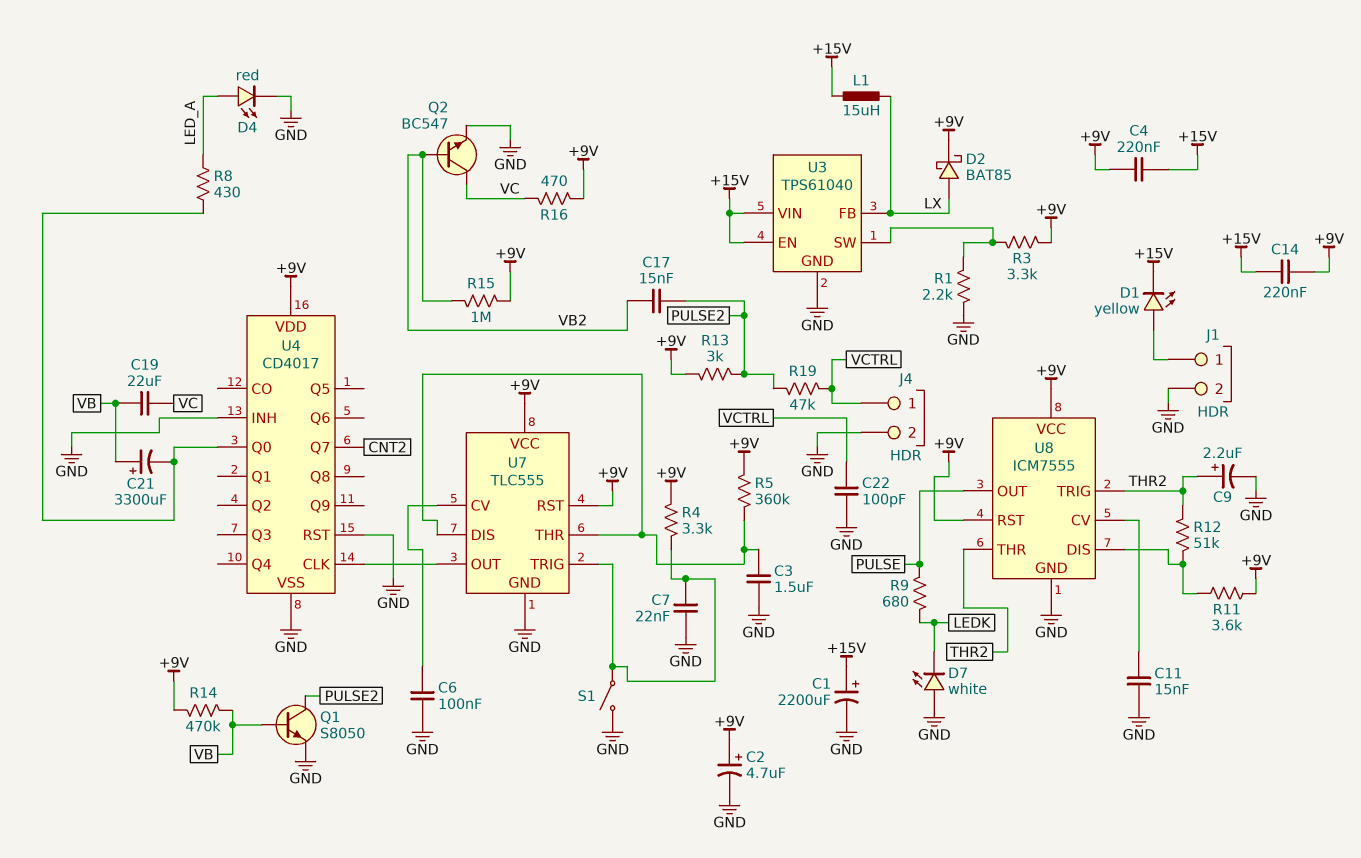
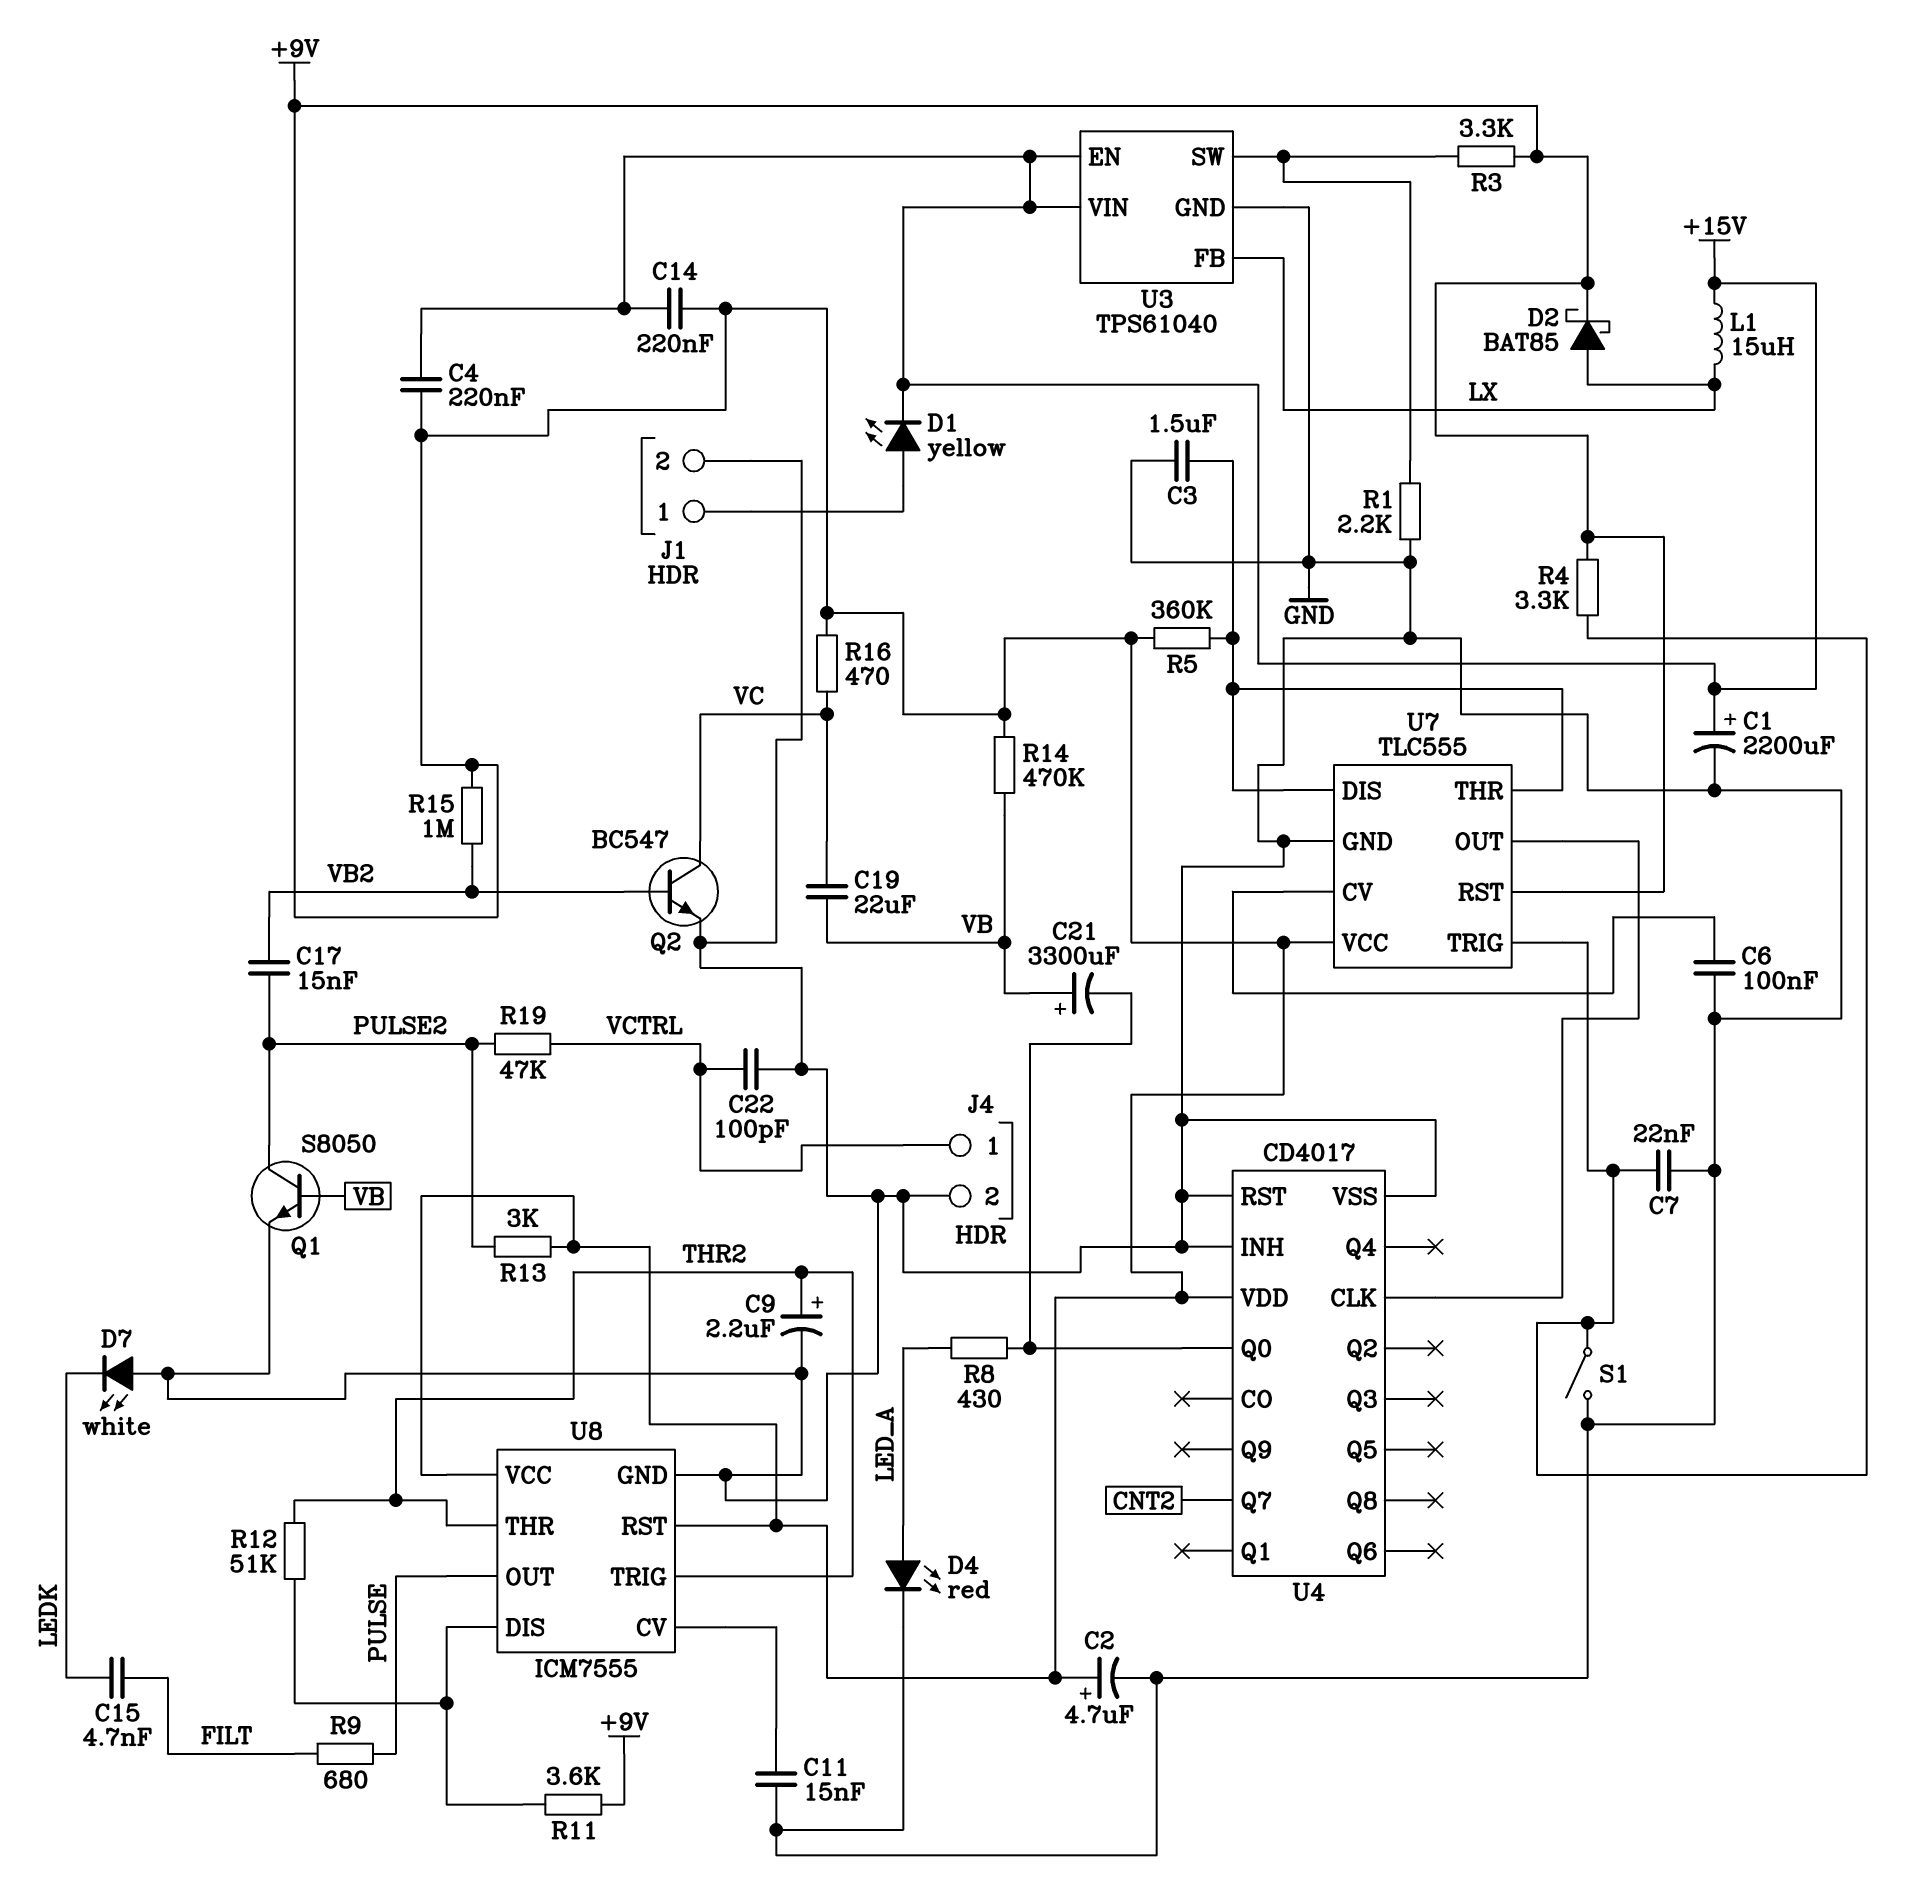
C15: none -> 4.7nF (FILT, LEDK)
R9: 680 (LEDK, PULSE) -> 680 (FILT, PULSE)

